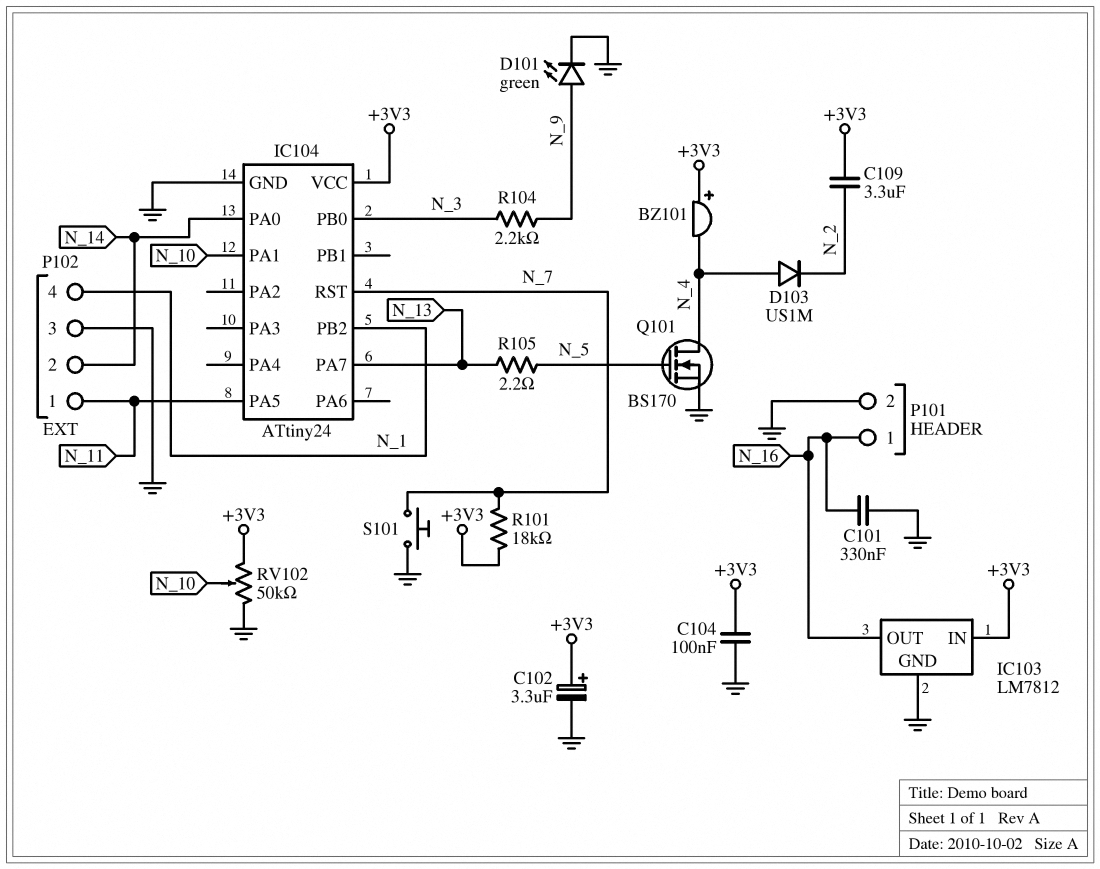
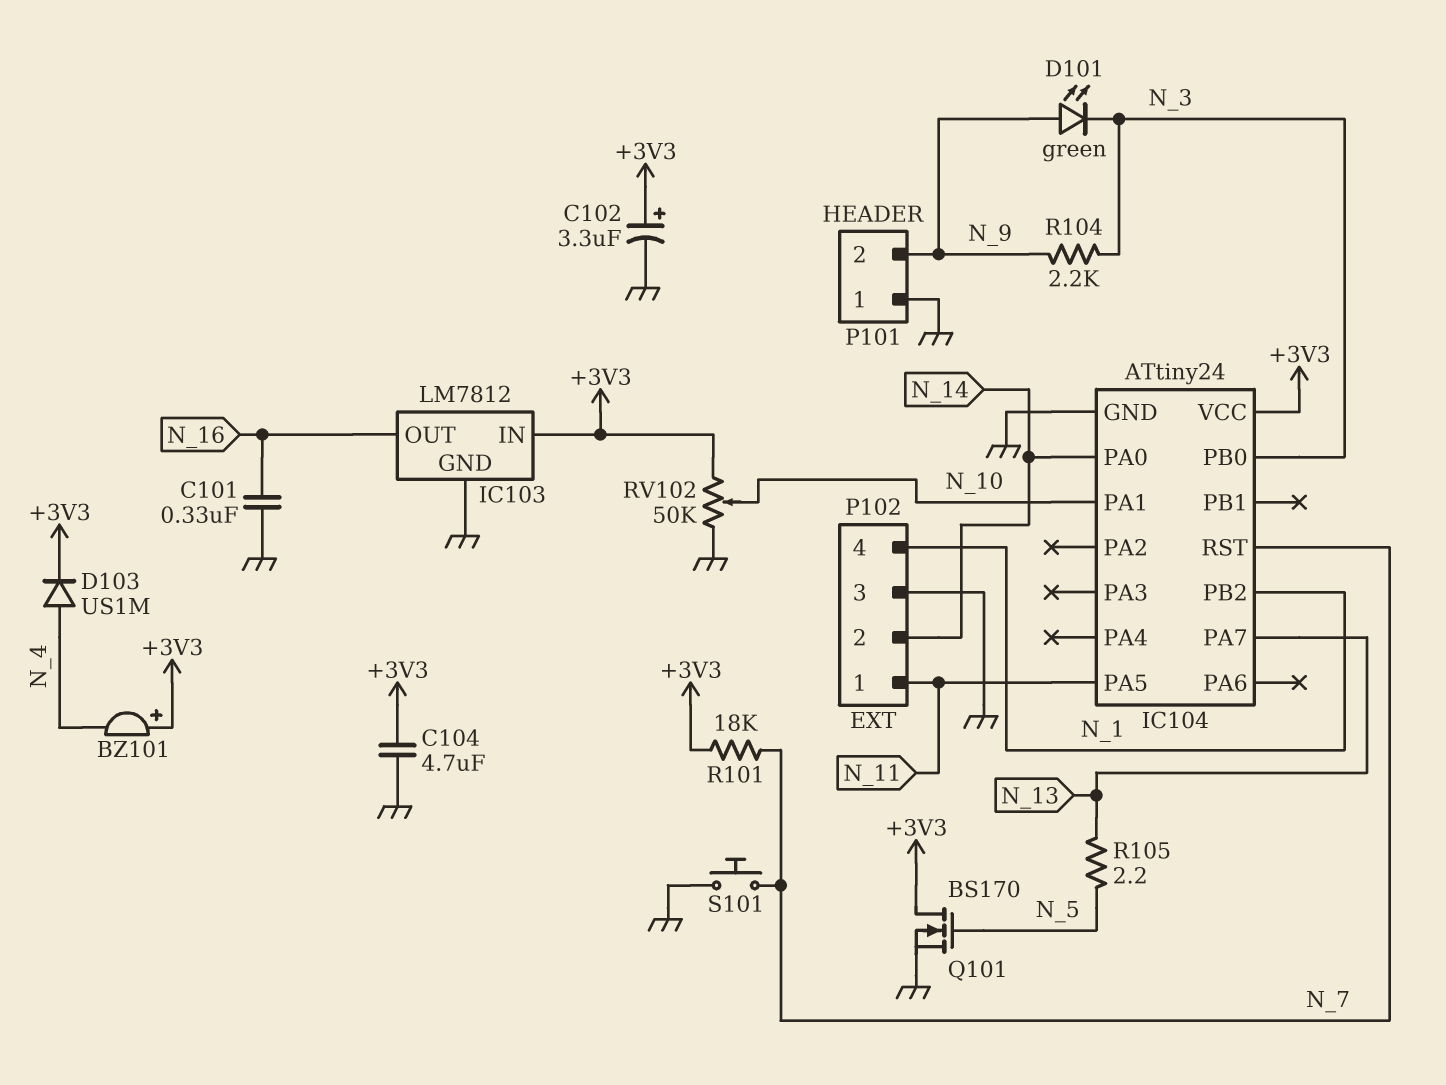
C104: 100nF (+3V3, GND) -> 4.7uF (+3V3, GND)
C109: 3.3uF (+3V3, N_2) -> none
D101: LED green (A N_9, K GND) -> LED green (A N_9, K N_3)
D103: diode US1M (A N_4, K N_2) -> diode US1M (A N_4, K +3V3)
P101 pin 1: N_16 -> GND
P101 pin 2: GND -> N_9
Q101: NMOS BS170 (G N_5, D N_4, S GND) -> NMOS BS170 (G N_5, D +3V3, S GND)

